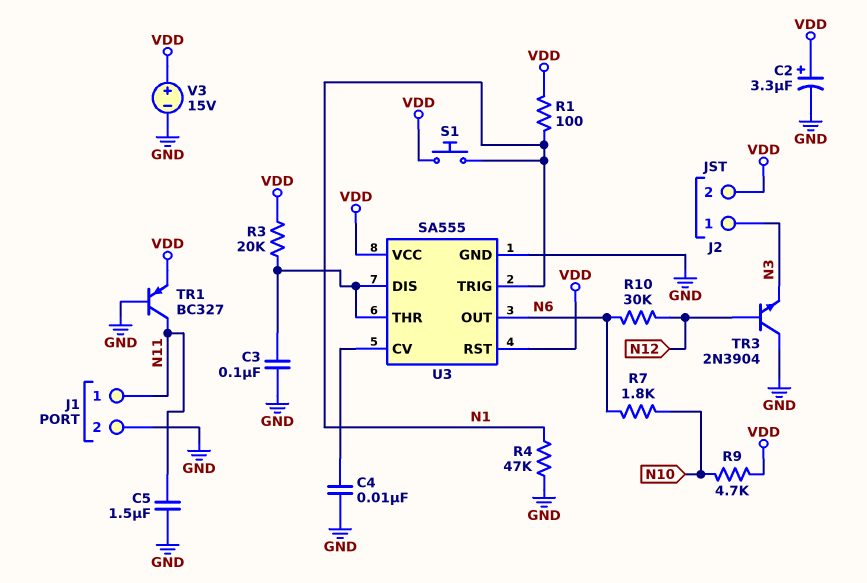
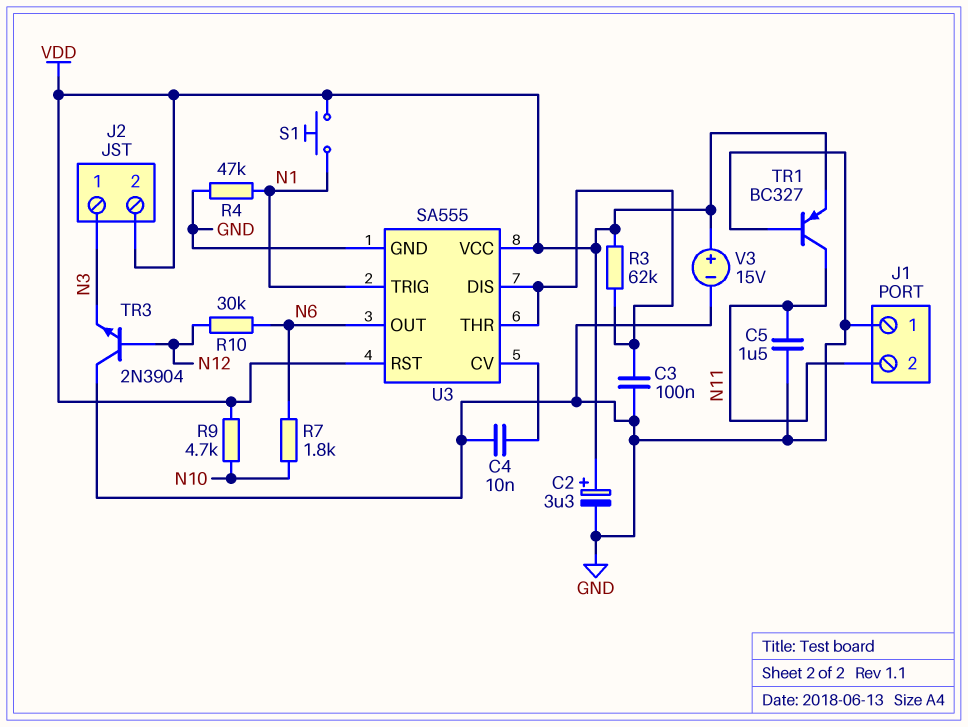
J1 pin 1: N11 -> GND
J1 pin 2: GND -> N11
R1: 100 (N1, VDD) -> none
R3: 20k (U3/DIS, VDD) -> 62k (U3/DIS, VDD)

